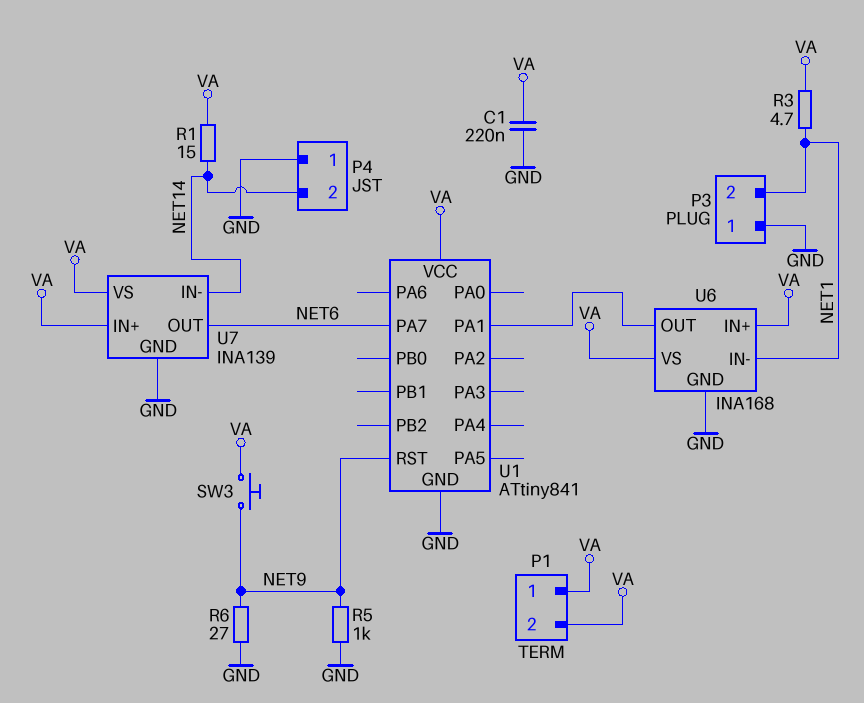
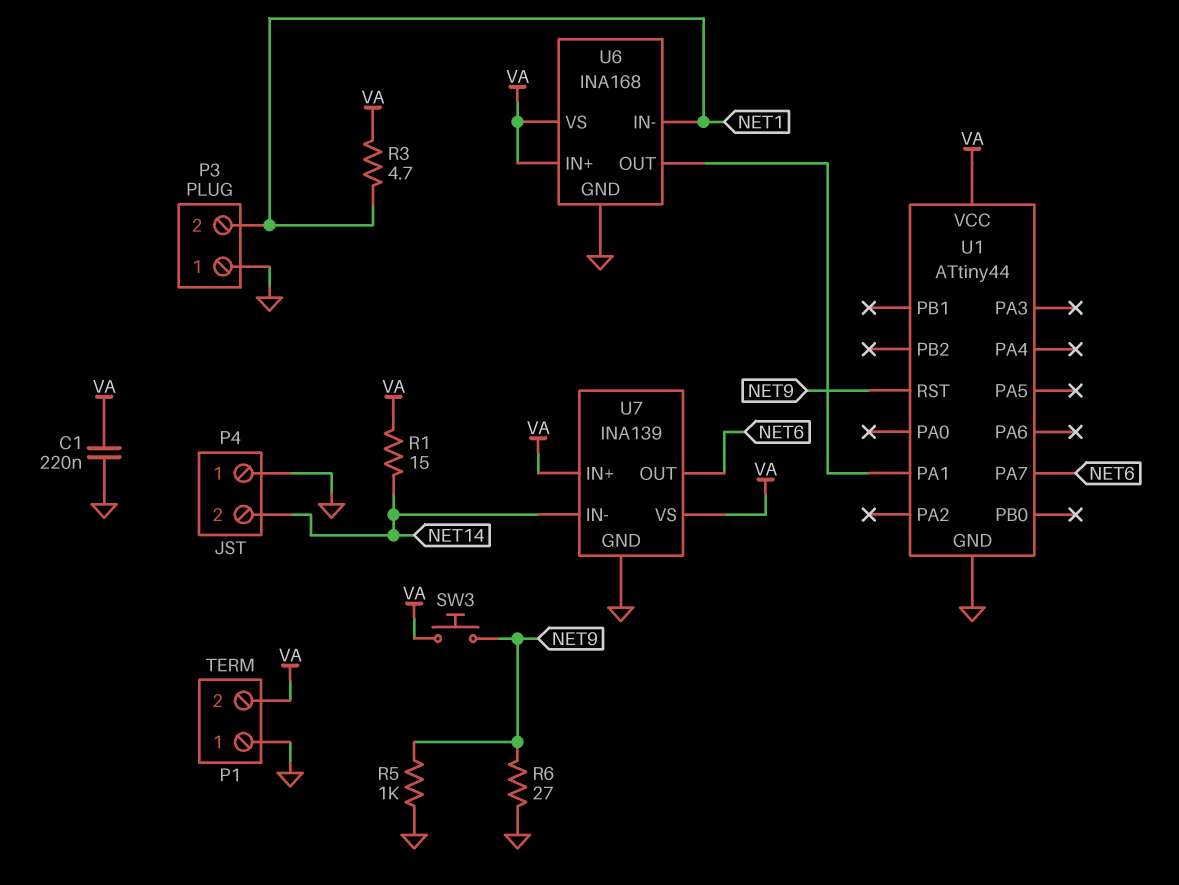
P1 pin 1: VA -> GND
U1: ATtiny841 -> ATtiny44

